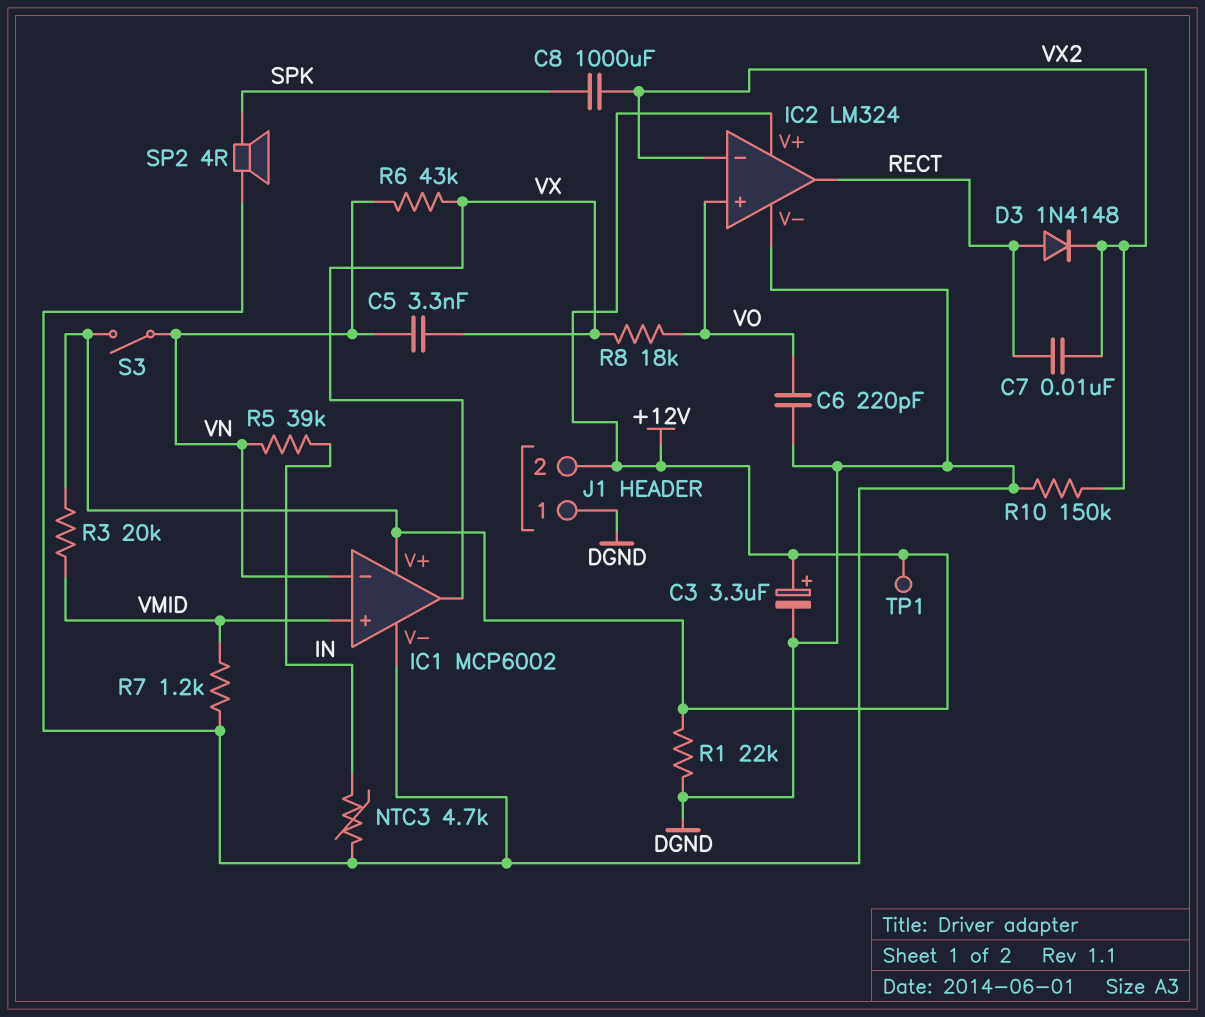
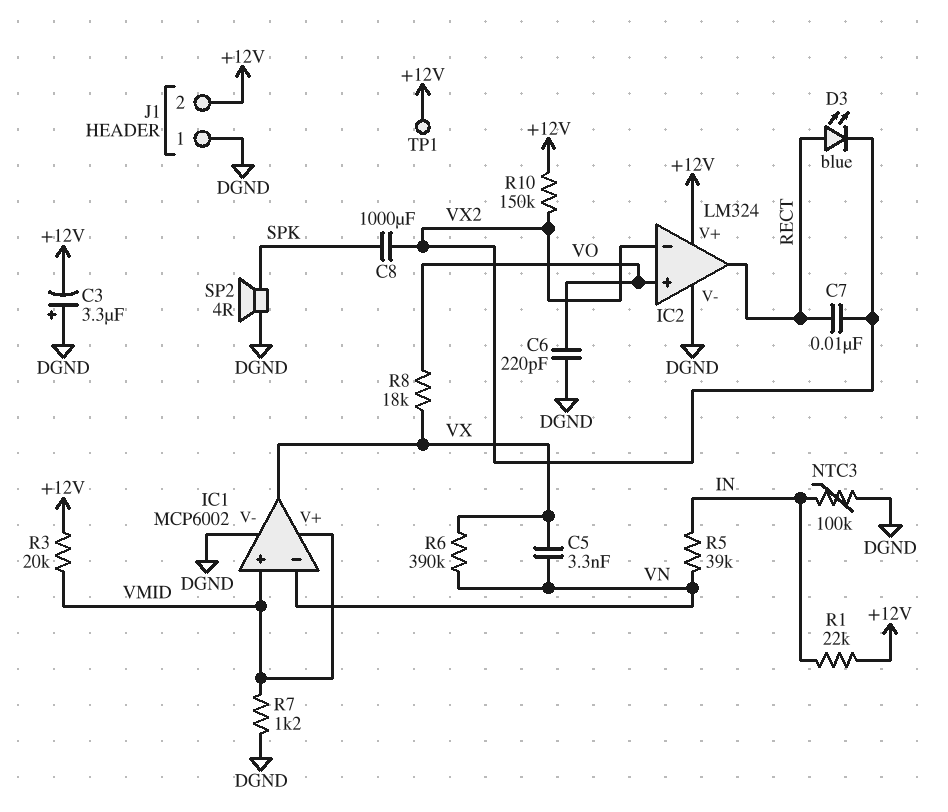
C3: 3.3uF (plus +12V, minus DGND) -> 3.3uF (plus DGND, minus +12V)
D3: diode 1N4148 (A RECT, K VX2) -> LED blue (A RECT, K VX2)
IC1 pin V+: +12V -> VMID
NTC3: 4.7k (DGND, IN) -> 100k (DGND, IN)
R1: 22k (+12V, DGND) -> 22k (+12V, IN)
R6: 43k (VN, VX) -> 390k (VN, VX)
R10: 150k (DGND, VX2) -> 150k (+12V, VX2)
S3: switch (+12V, VN) -> none

